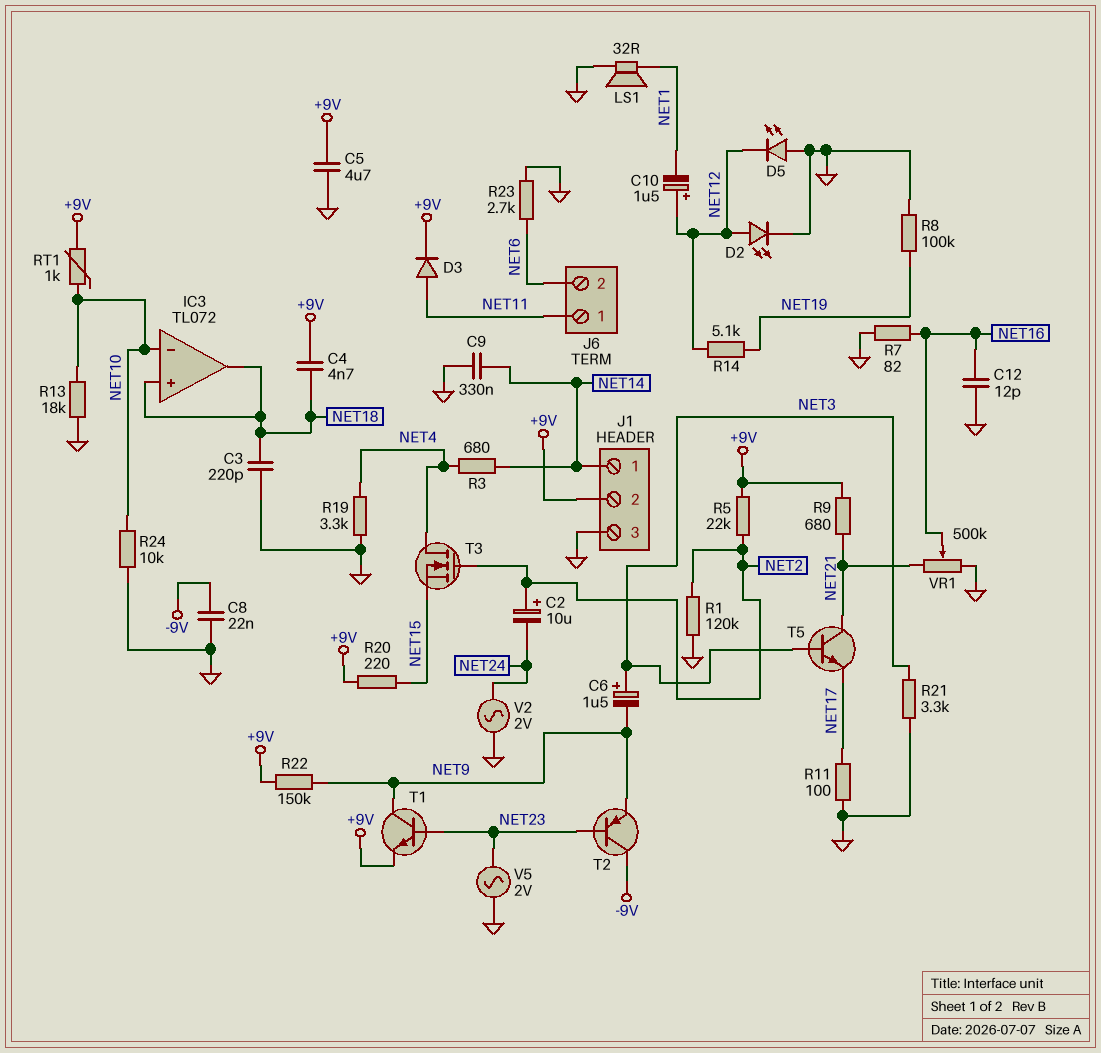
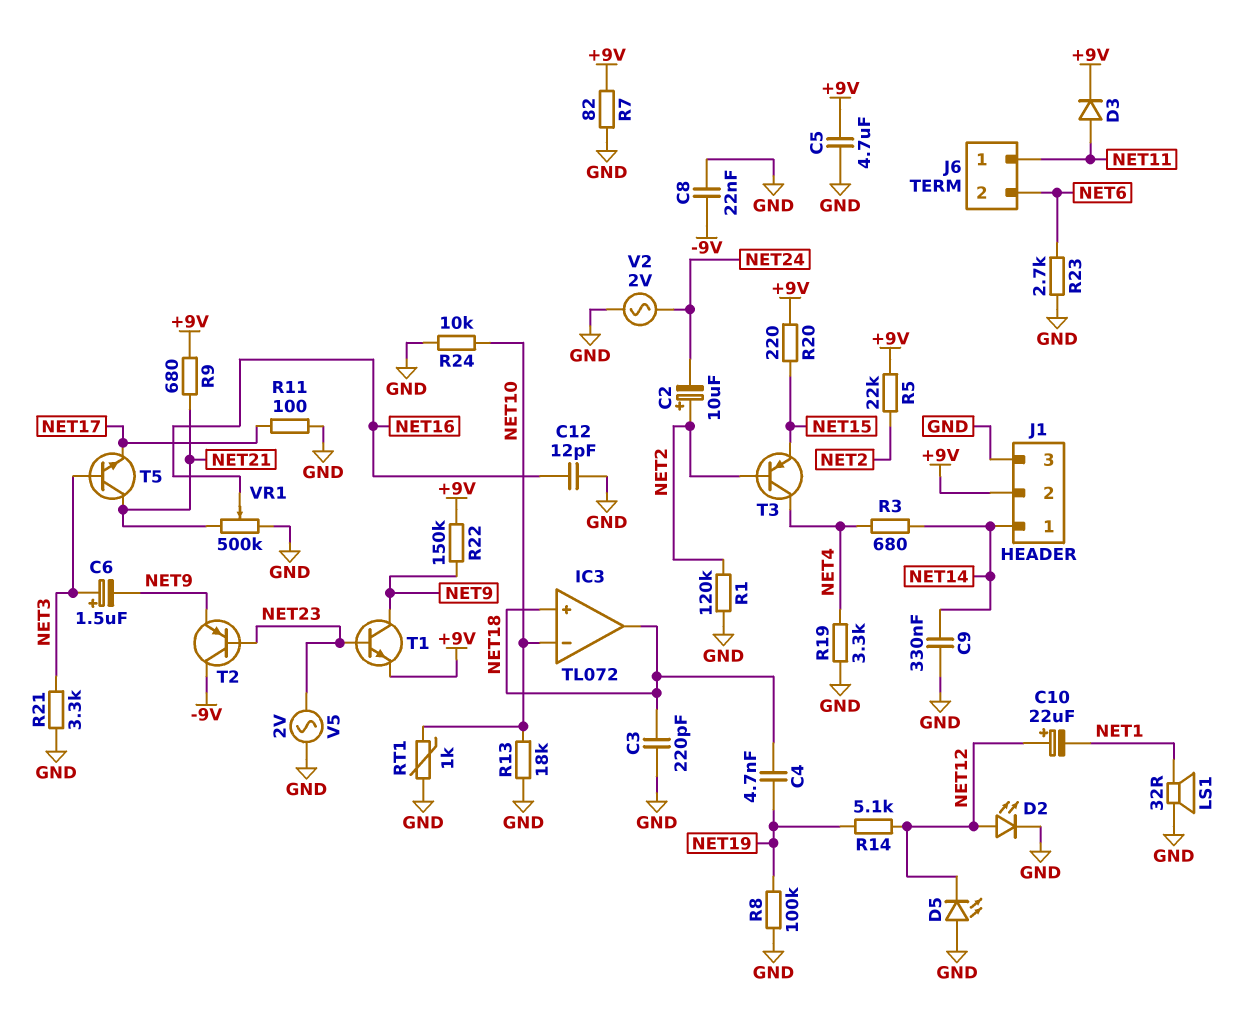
C4: 4.7nF (+9V, NET18) -> 4.7nF (NET18, NET19)
C10: 1.5uF (plus NET12, minus NET1) -> 22uF (plus NET12, minus NET1)
R7: 82 (GND, NET16) -> 82 (+9V, GND)
RT1: 1k (+9V, NET10) -> 1k (GND, NET10)
T3: NMOS (G NET2, D NET4, S NET15) -> PNP (B NET2, C NET4, E NET15)

